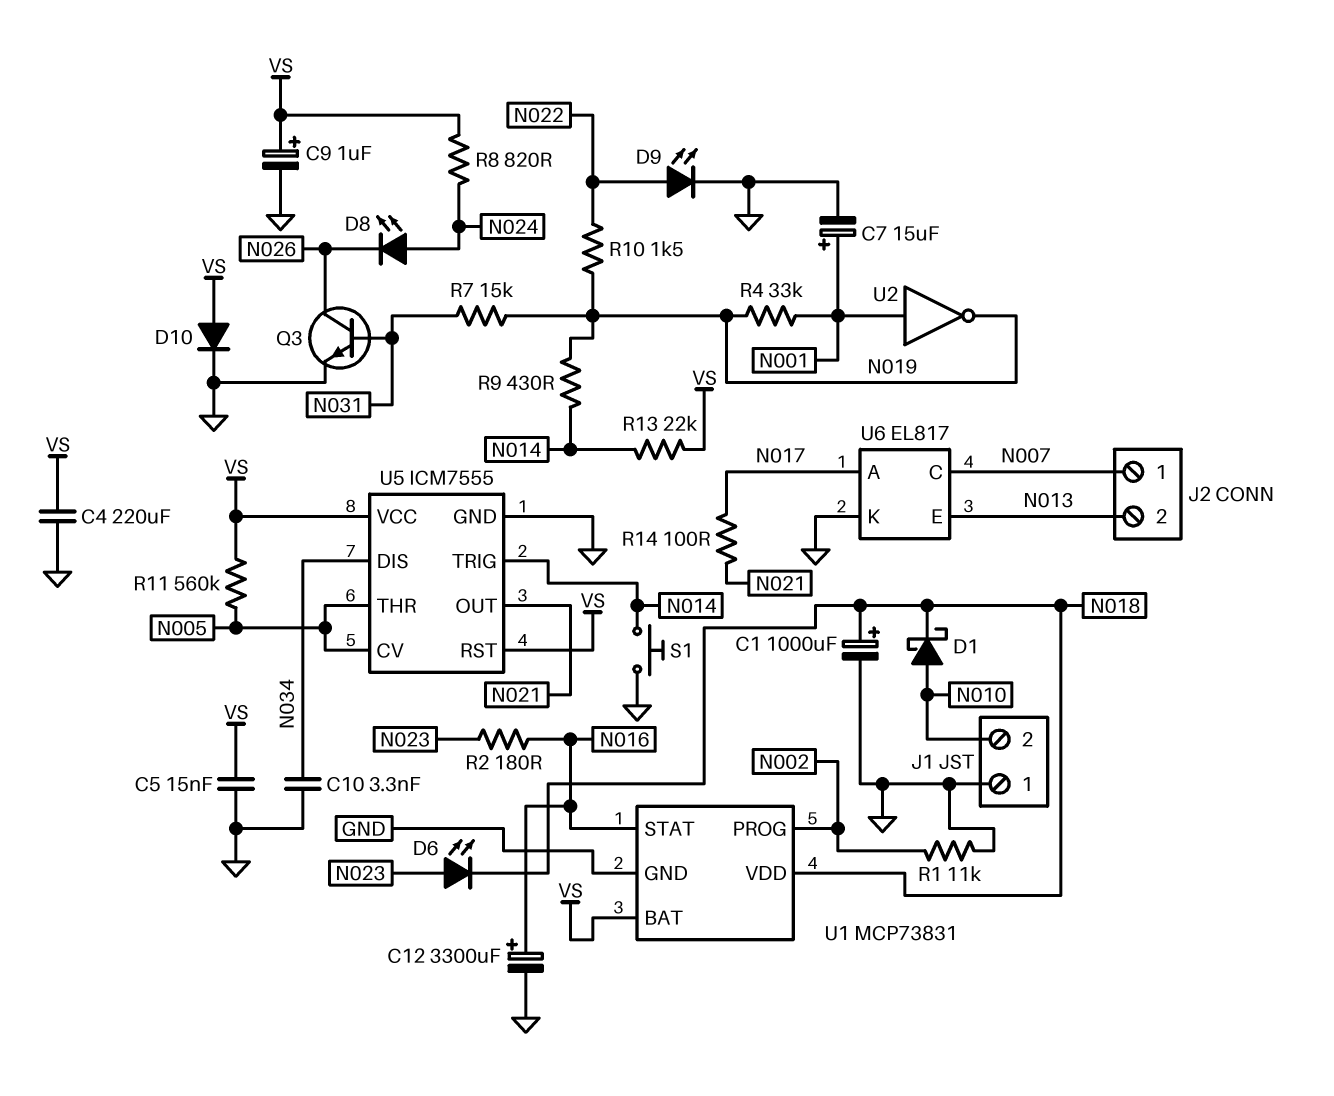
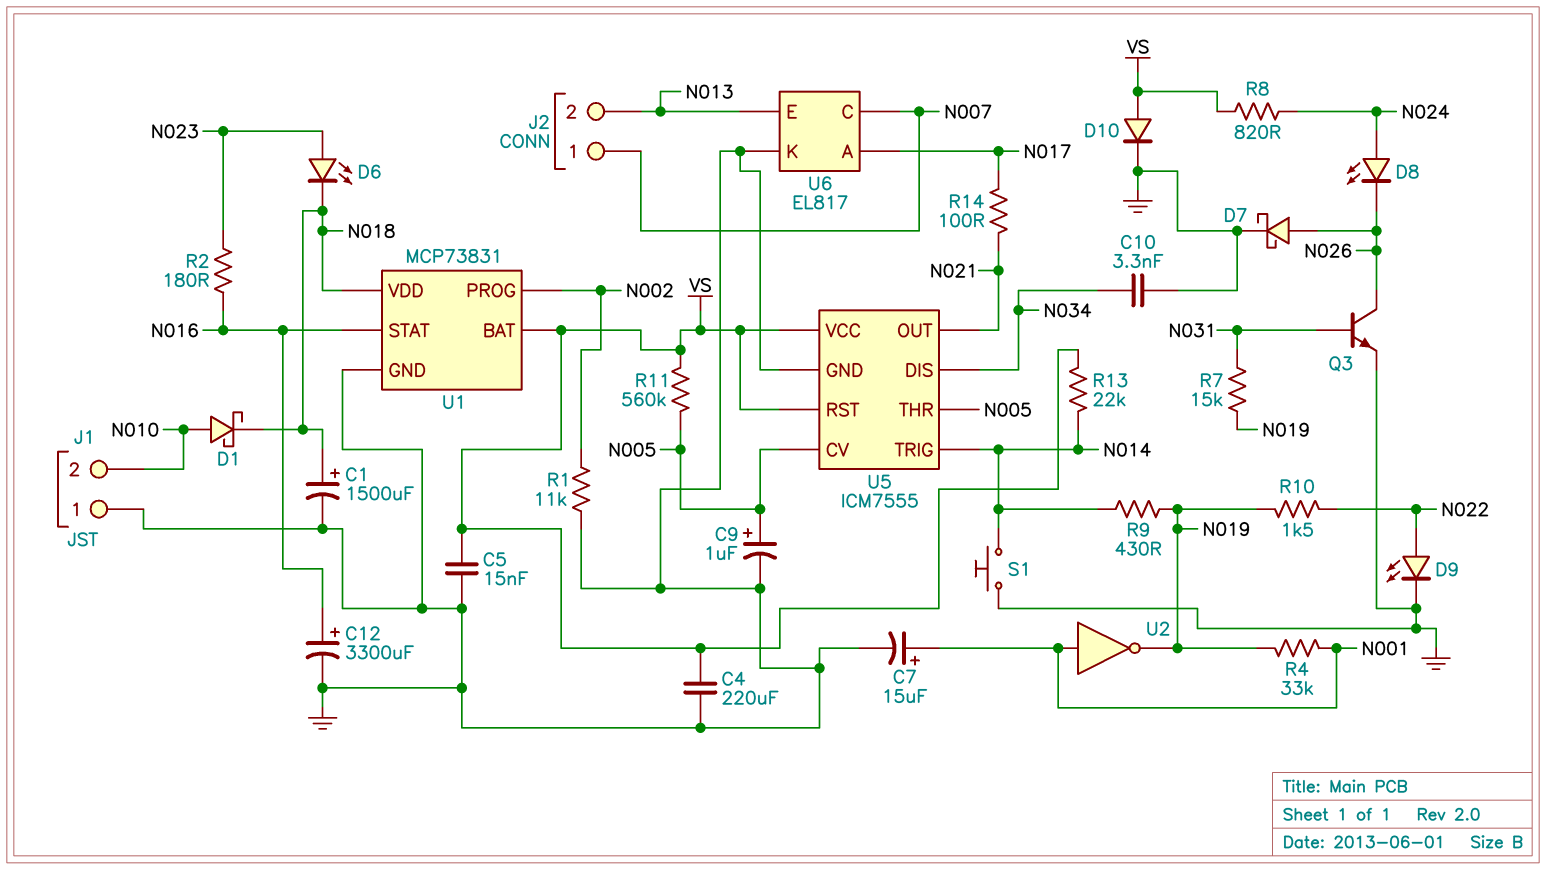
C1: 1000uF (plus N018, minus GND) -> 1500uF (plus N018, minus GND)
C9: 1uF (plus VS, minus GND) -> 1uF (plus N005, minus GND)
D7: none -> schottky (A N026, K GND)

